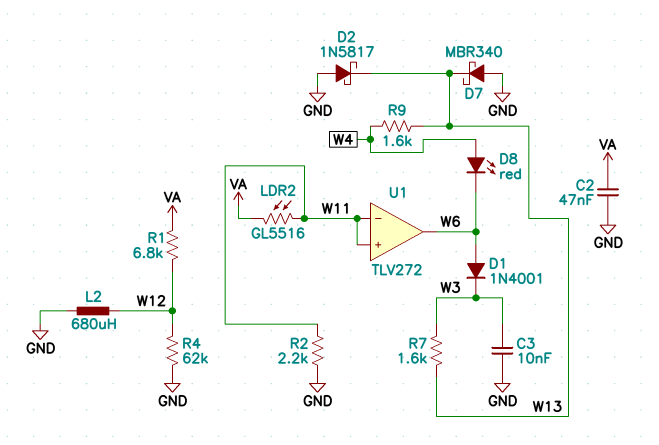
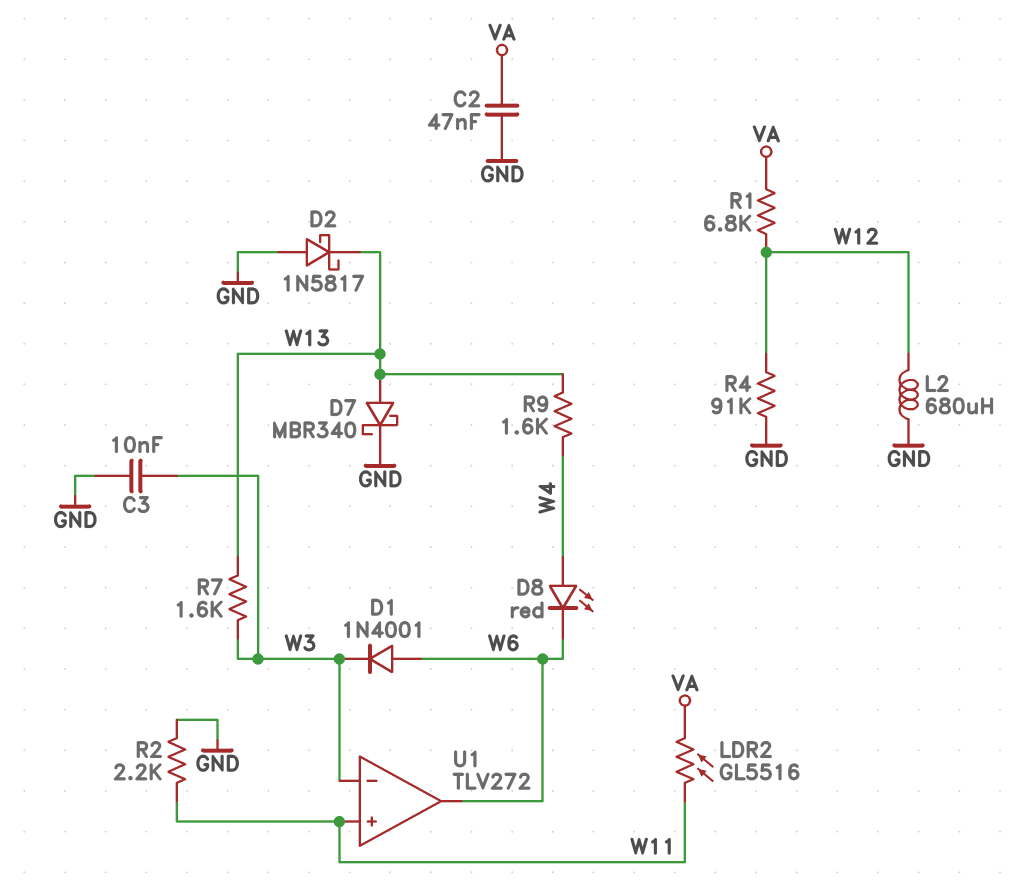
D7: schottky MBR340 (A GND, K W13) -> schottky MBR340 (A W13, K GND)
R4: 62k (GND, W12) -> 91k (GND, W12)
U1 pin in-: W11 -> W3

